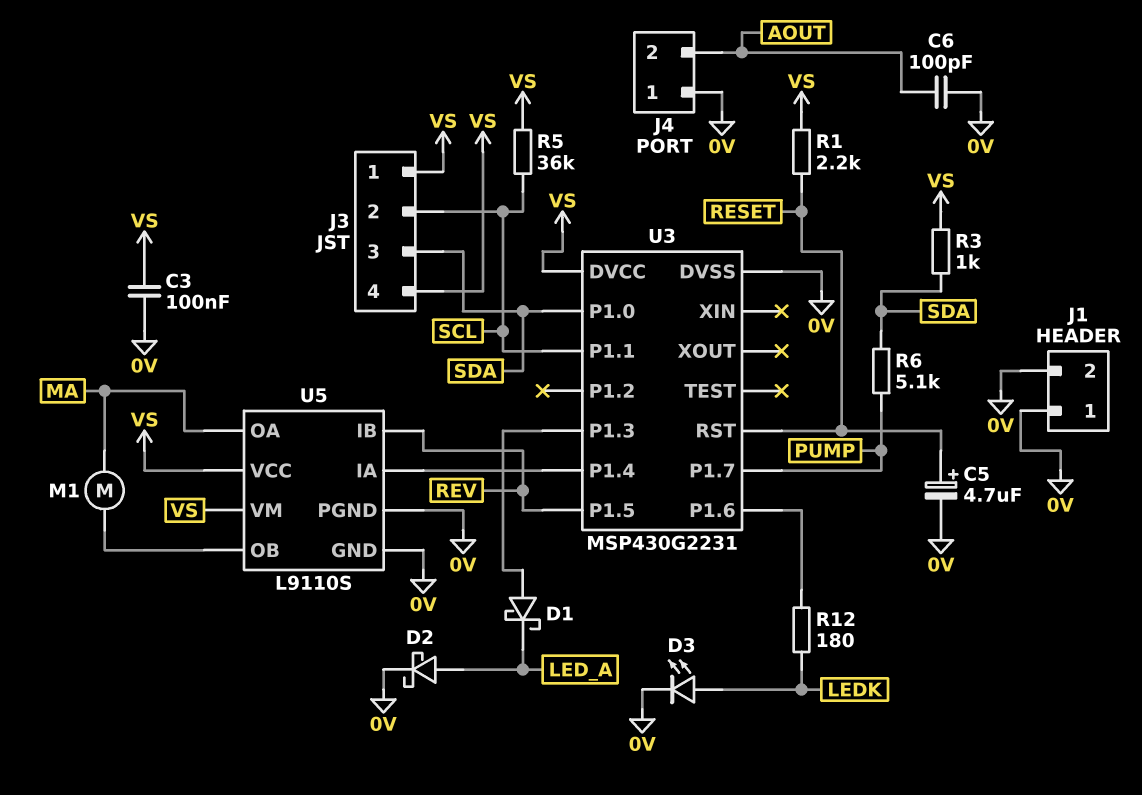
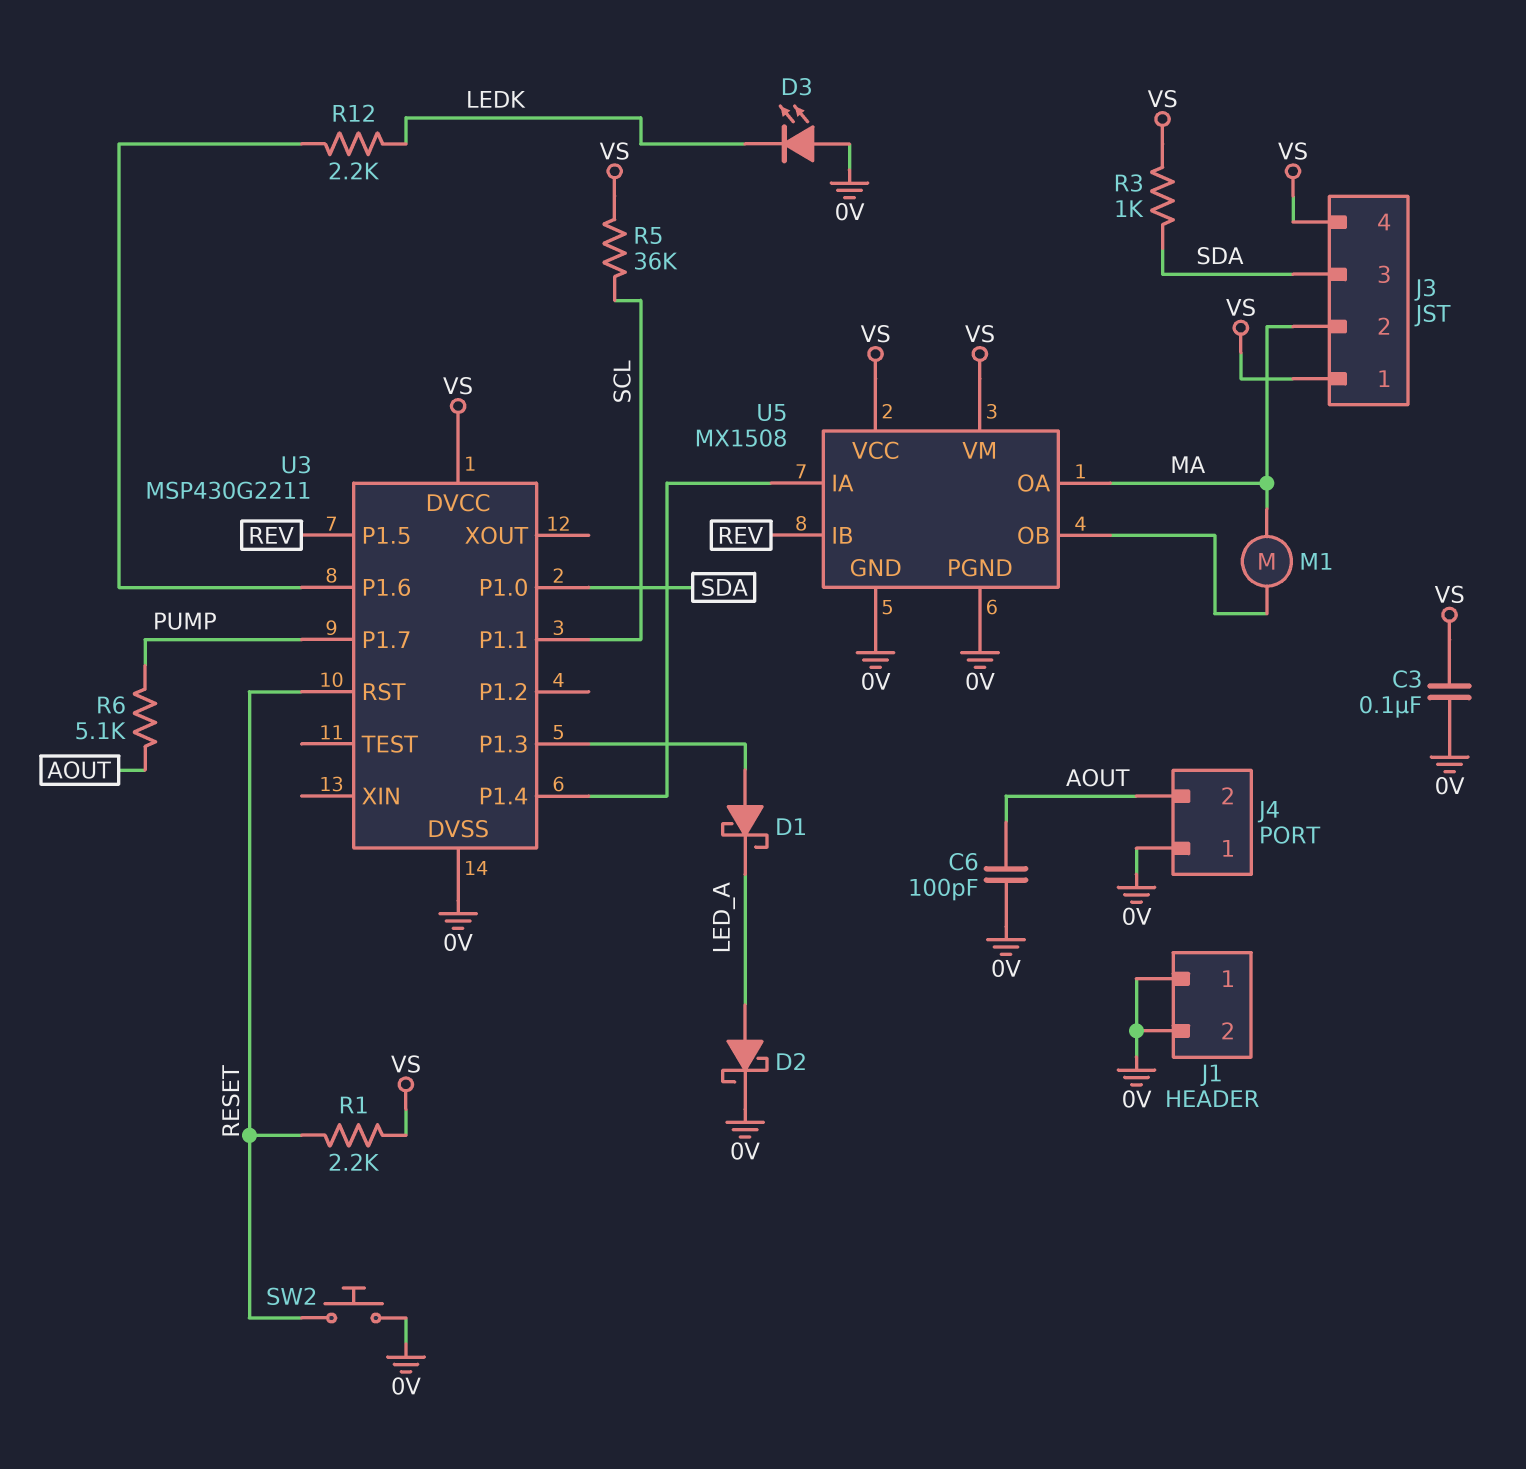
C5: 4.7uF (plus RESET, minus 0V) -> none
D3: LED (A LEDK, K 0V) -> LED (A 0V, K LEDK)
J3 pin 2: SCL -> MA
R6: 5.1k (PUMP, SDA) -> 5.1k (AOUT, PUMP)
R12: 180 (LEDK, U3/P1.6) -> 2.2k (LEDK, U3/P1.6)
SW2: none -> button (0V, RESET)
U3: MSP430G2231 -> MSP430G2211
U5: L9110S -> MX1508

